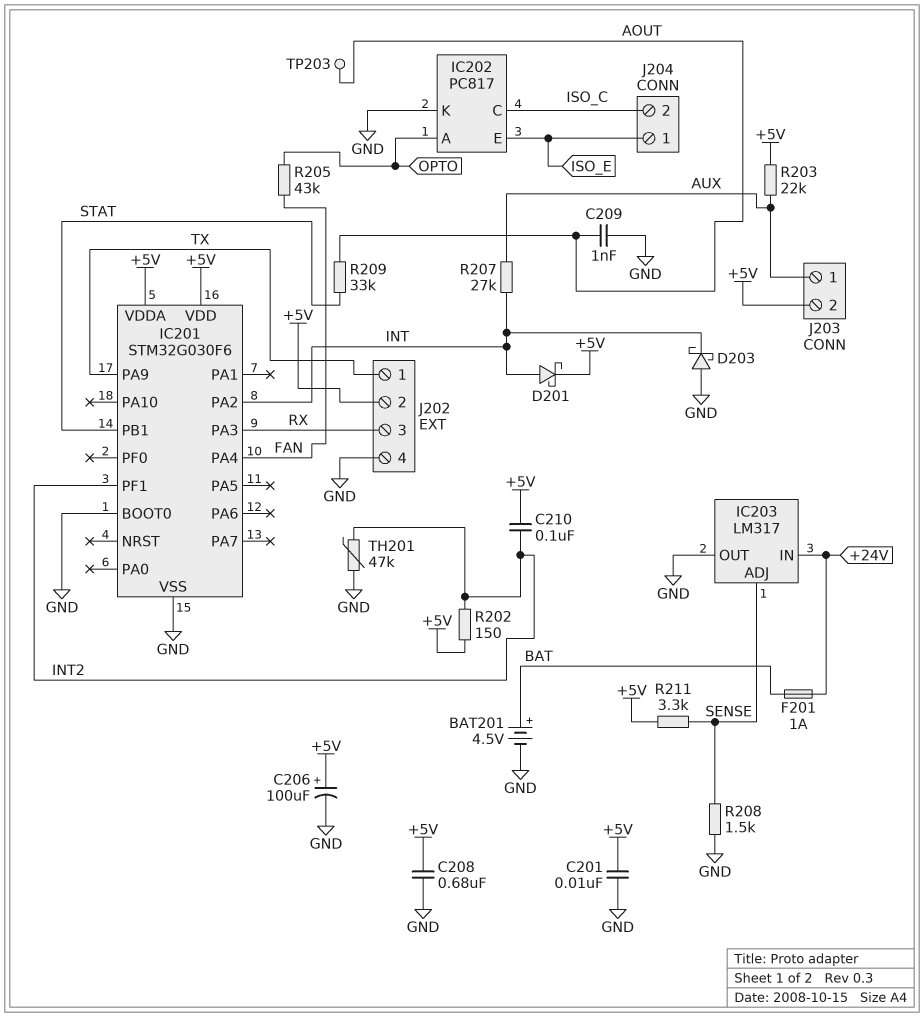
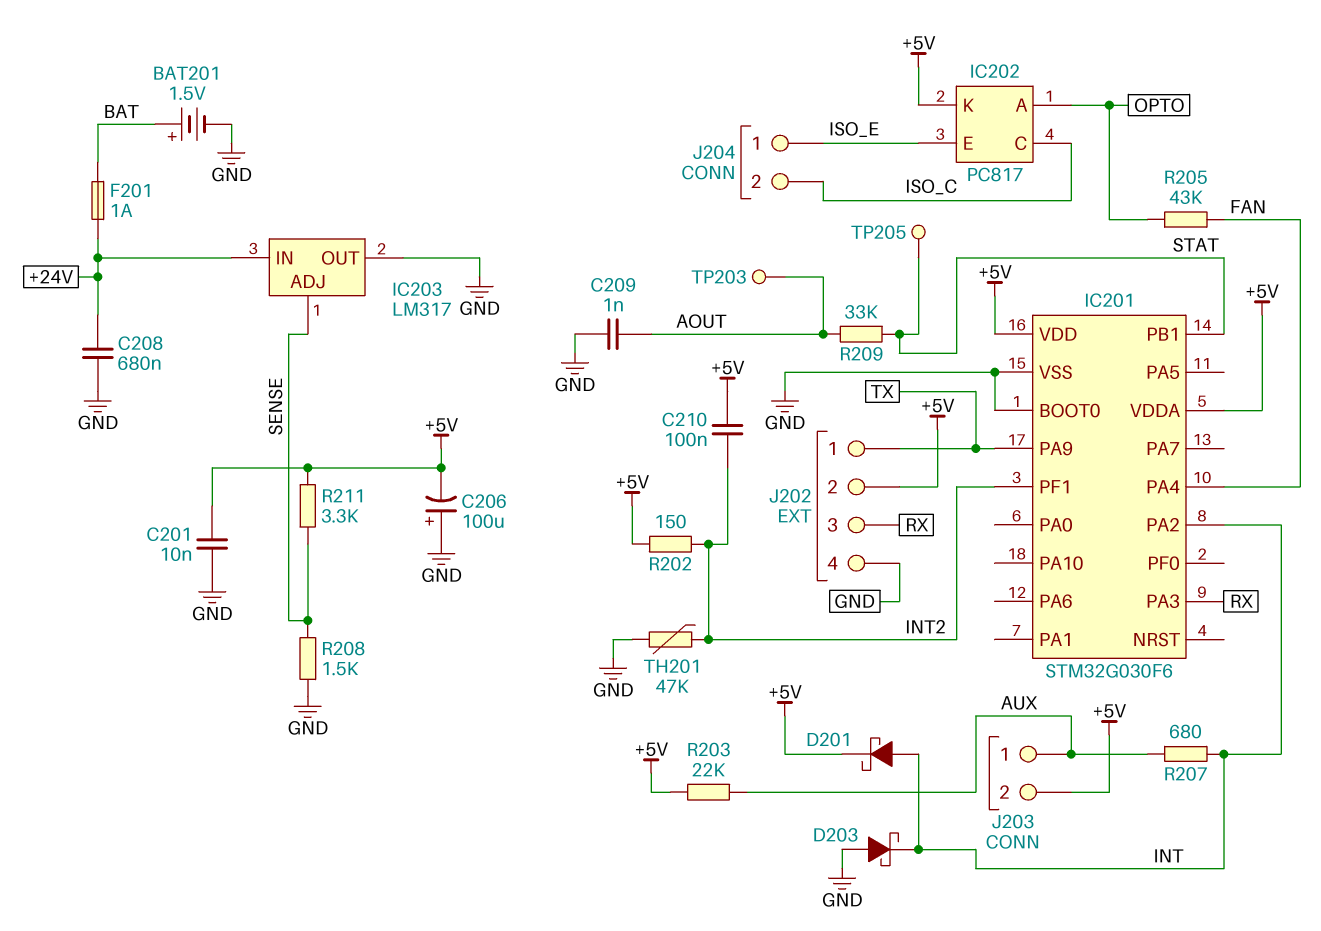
BAT201: 4.5V (plus BAT, minus GND) -> 1.5V (plus BAT, minus GND)
C206: 100uF (plus +5V, minus GND) -> 100uF (plus GND, minus +5V)
C208: 680nF (+5V, GND) -> 680nF (+24V, GND)
IC202 pin K: GND -> +5V
R207: 27k (AUX, INT) -> 680 (AUX, INT)
TP205: none -> test point (STAT)

